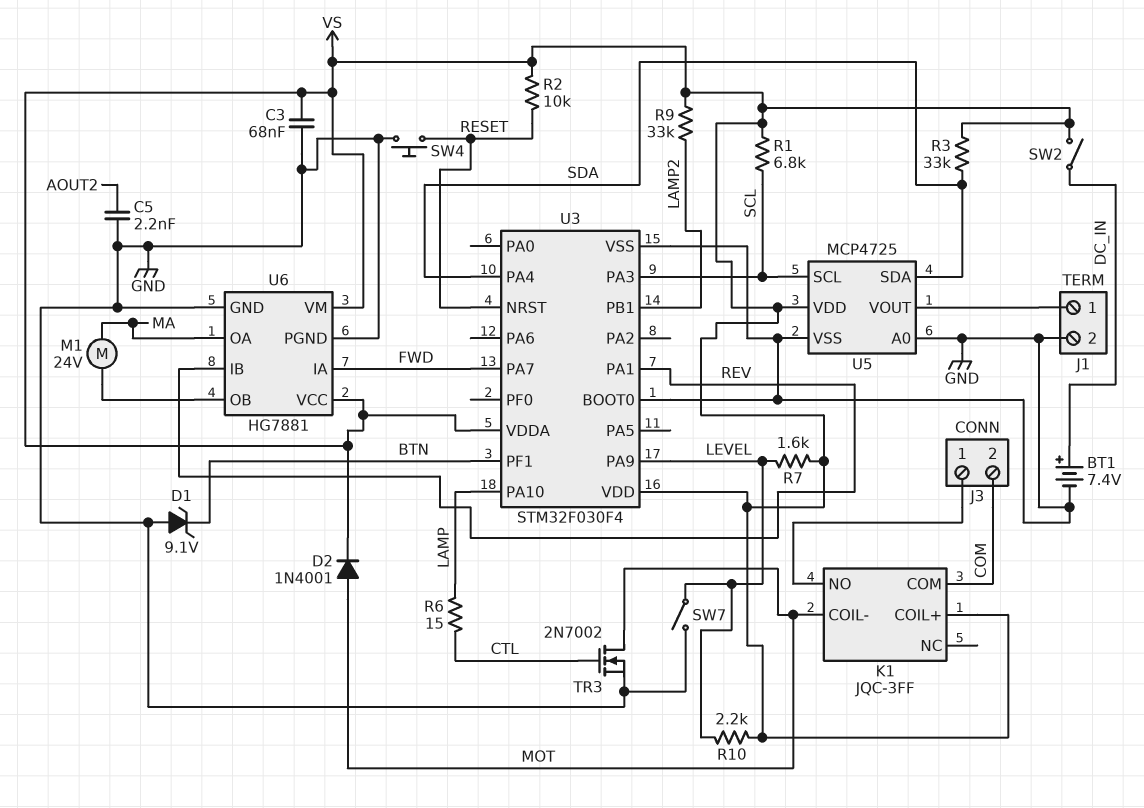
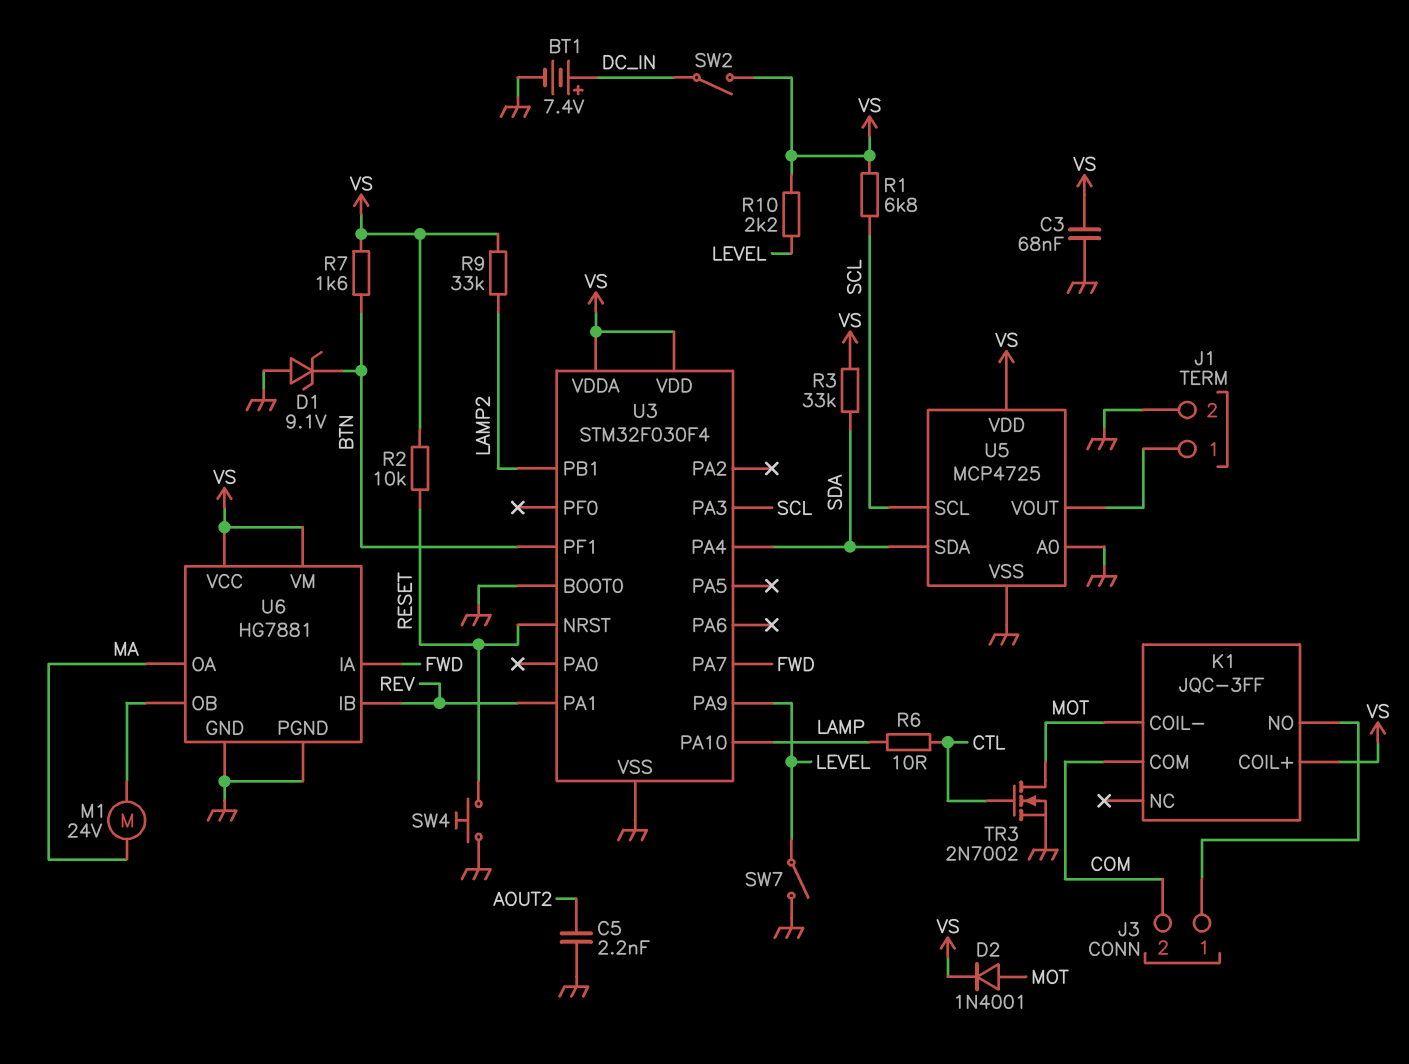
R6: 15 (CTL, LAMP) -> 10 (CTL, LAMP)
R7: 1.6k (LEVEL, VS) -> 1.6k (BTN, VS)

